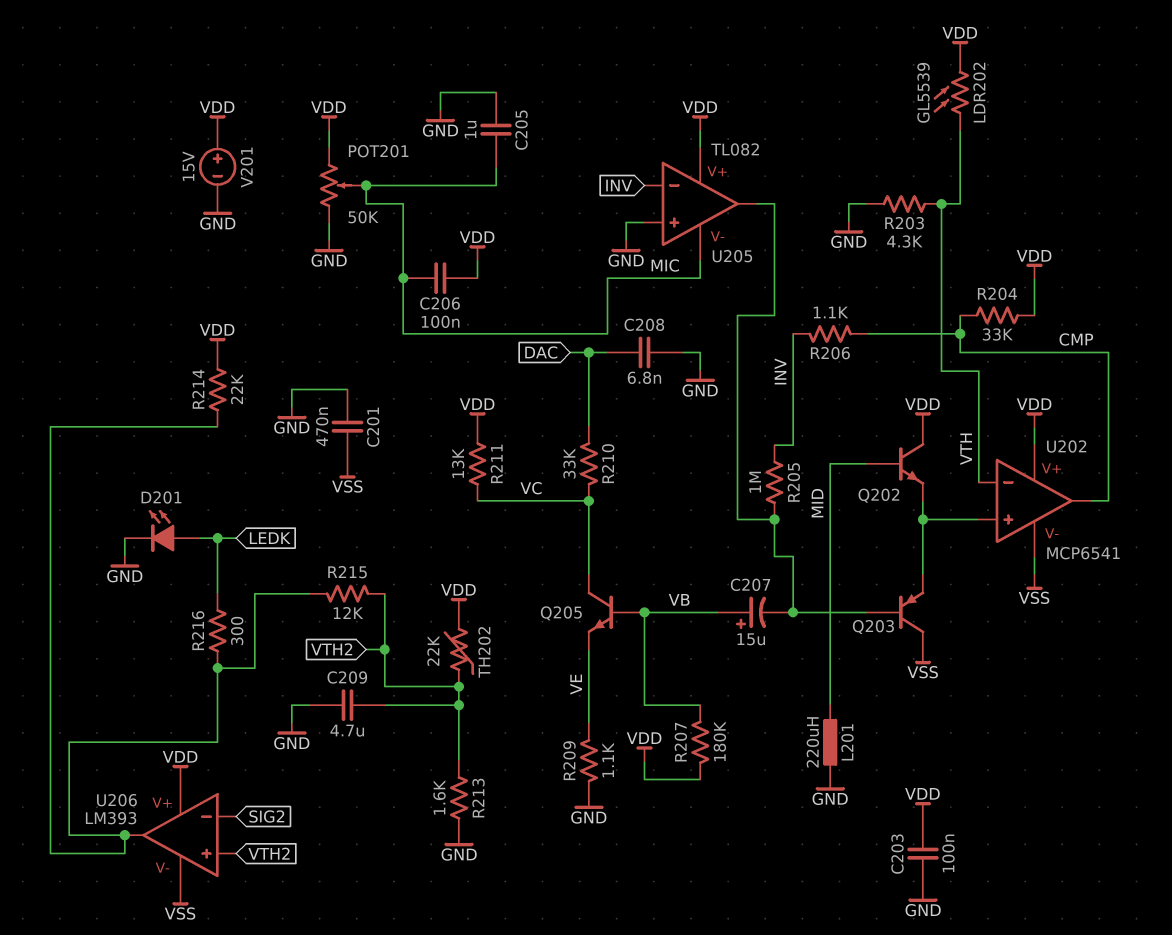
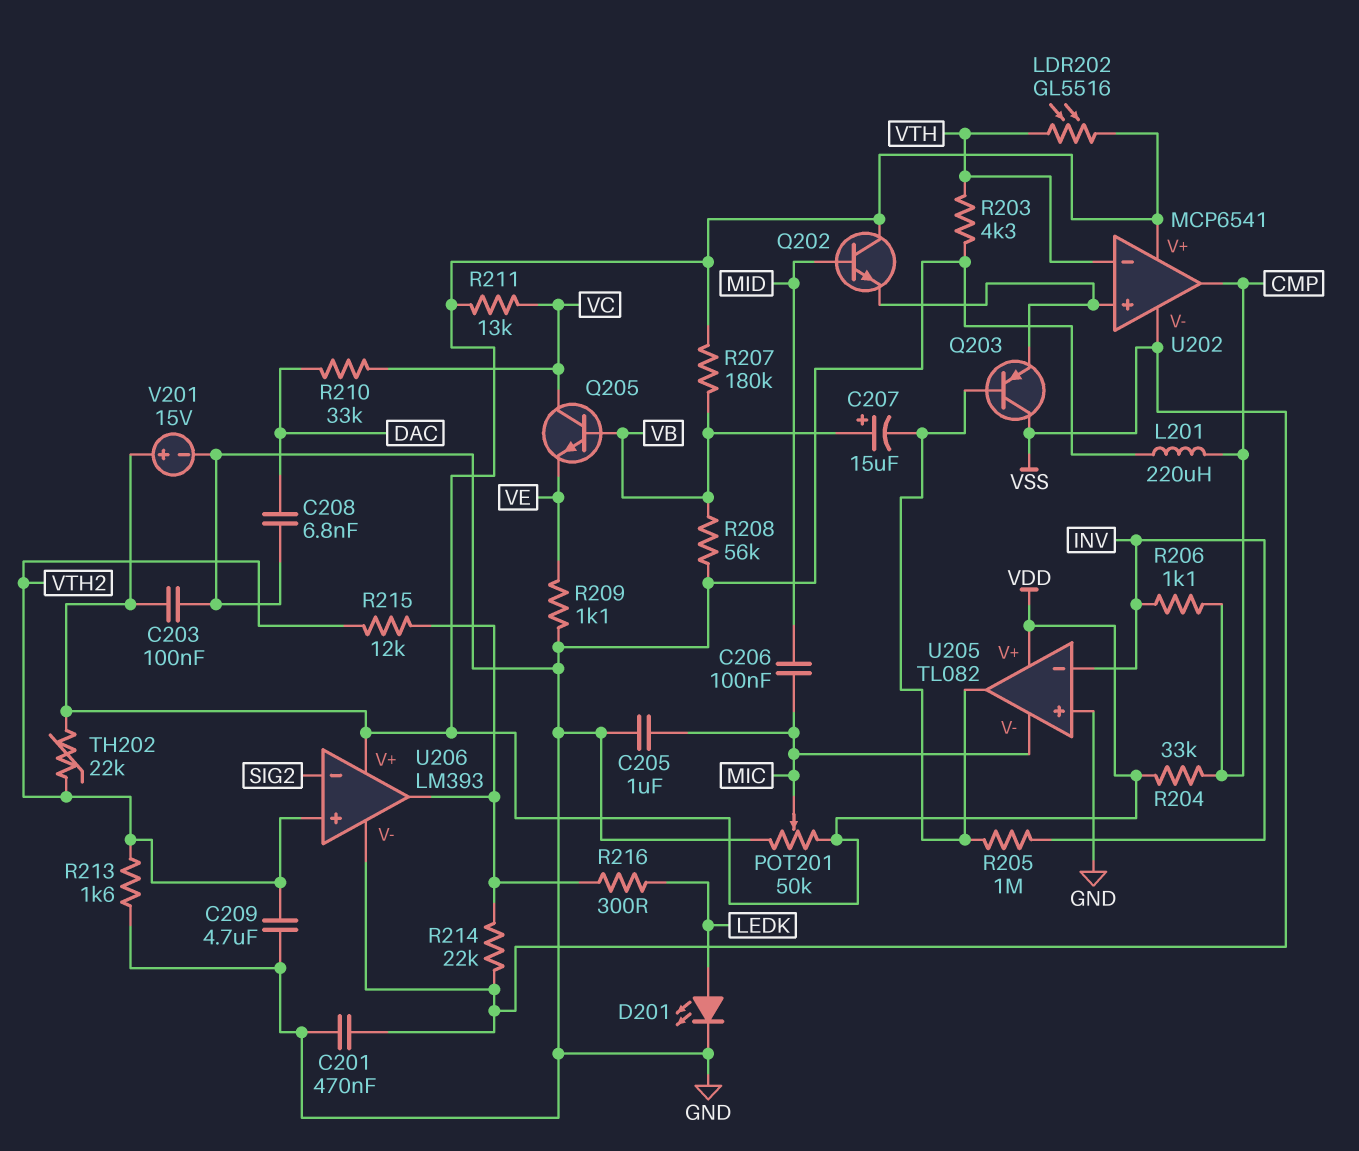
C206: 100nF (MIC, VDD) -> 100nF (MIC, MID)
L201: 220uH (GND, MID) -> 220uH (CMP, GND)
LDR202: GL5539 (VDD, VTH) -> GL5516 (VDD, VTH)
R208: none -> 56k (GND, VB)
R214: 22k (U206/out, VDD) -> 22k (U206/out, VSS)

